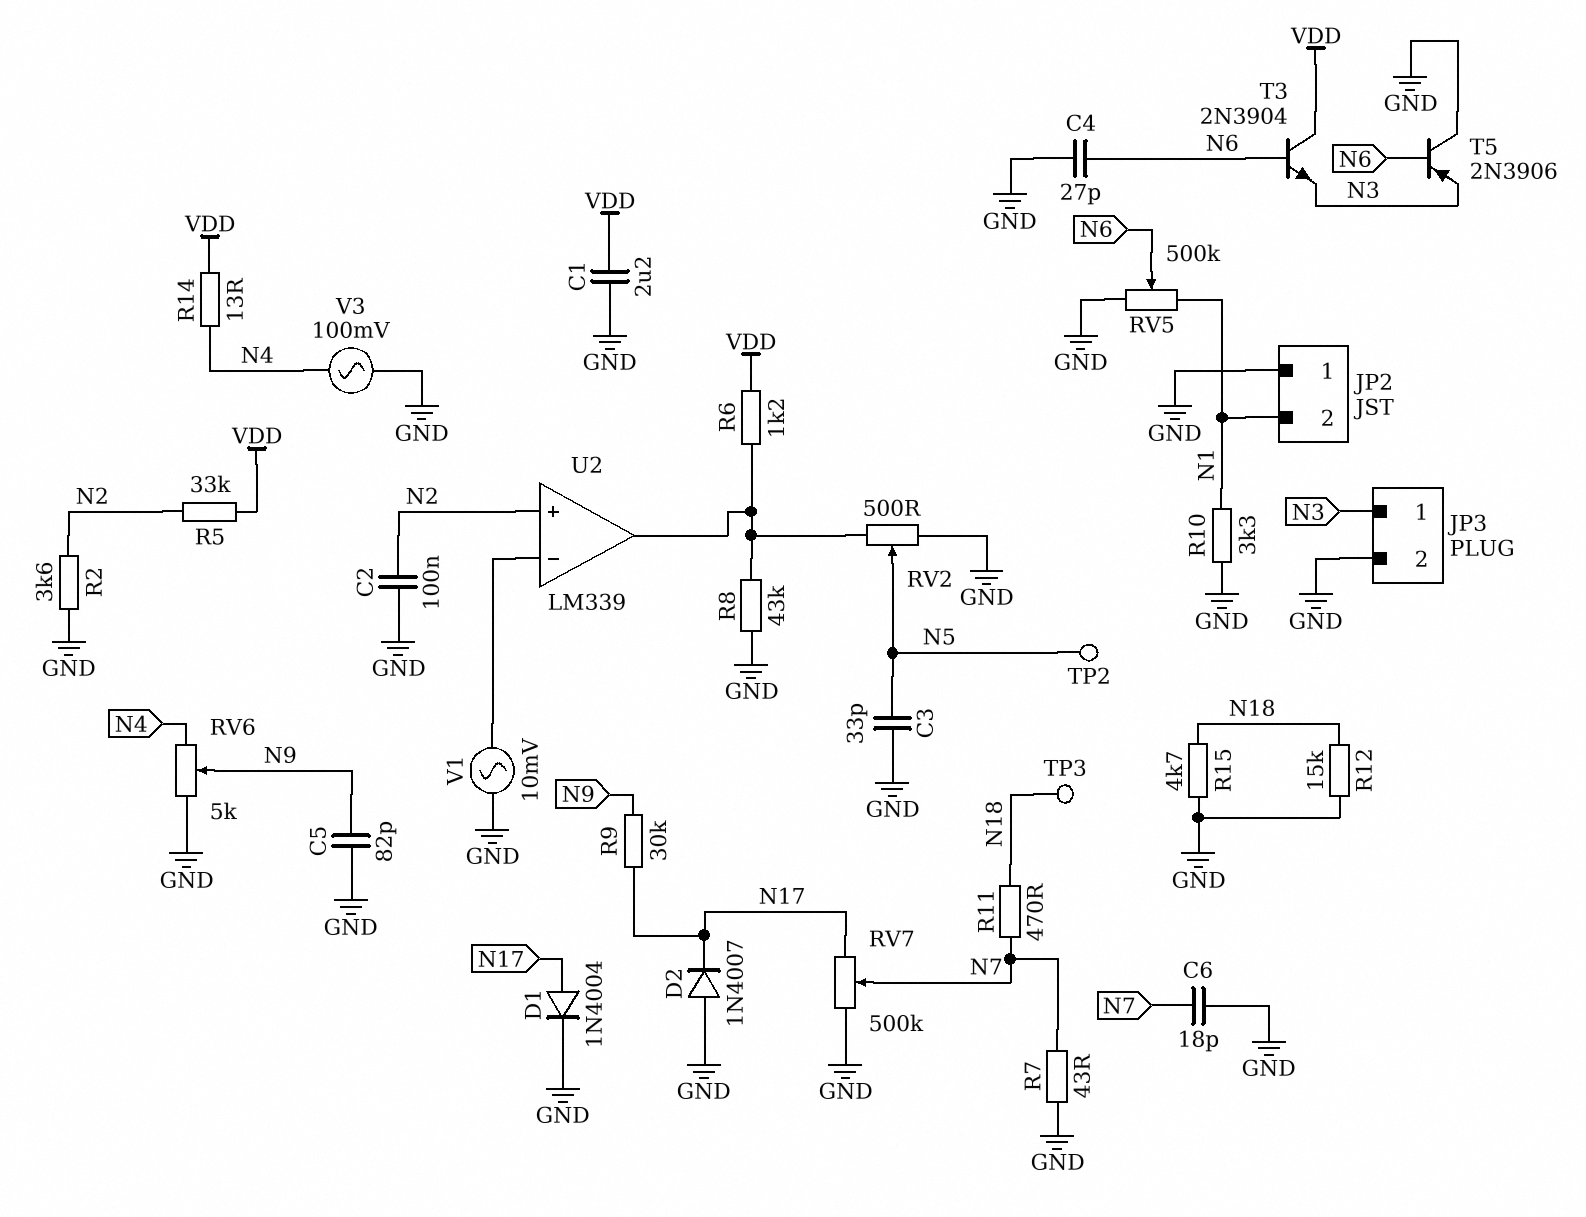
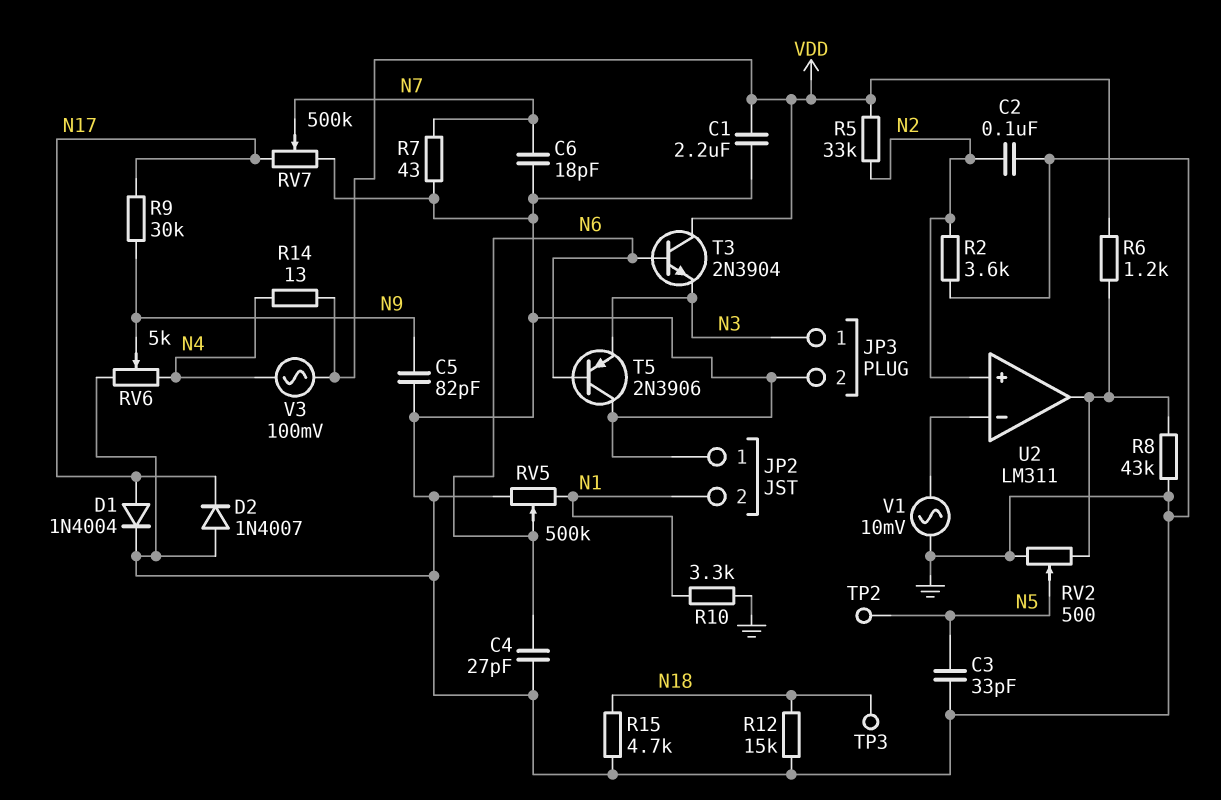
R11: 470 (N7, N18) -> none
U2: LM339 -> LM311
V3: AC 100mV (GND, N4) -> AC 100mV (N4, VDD)

